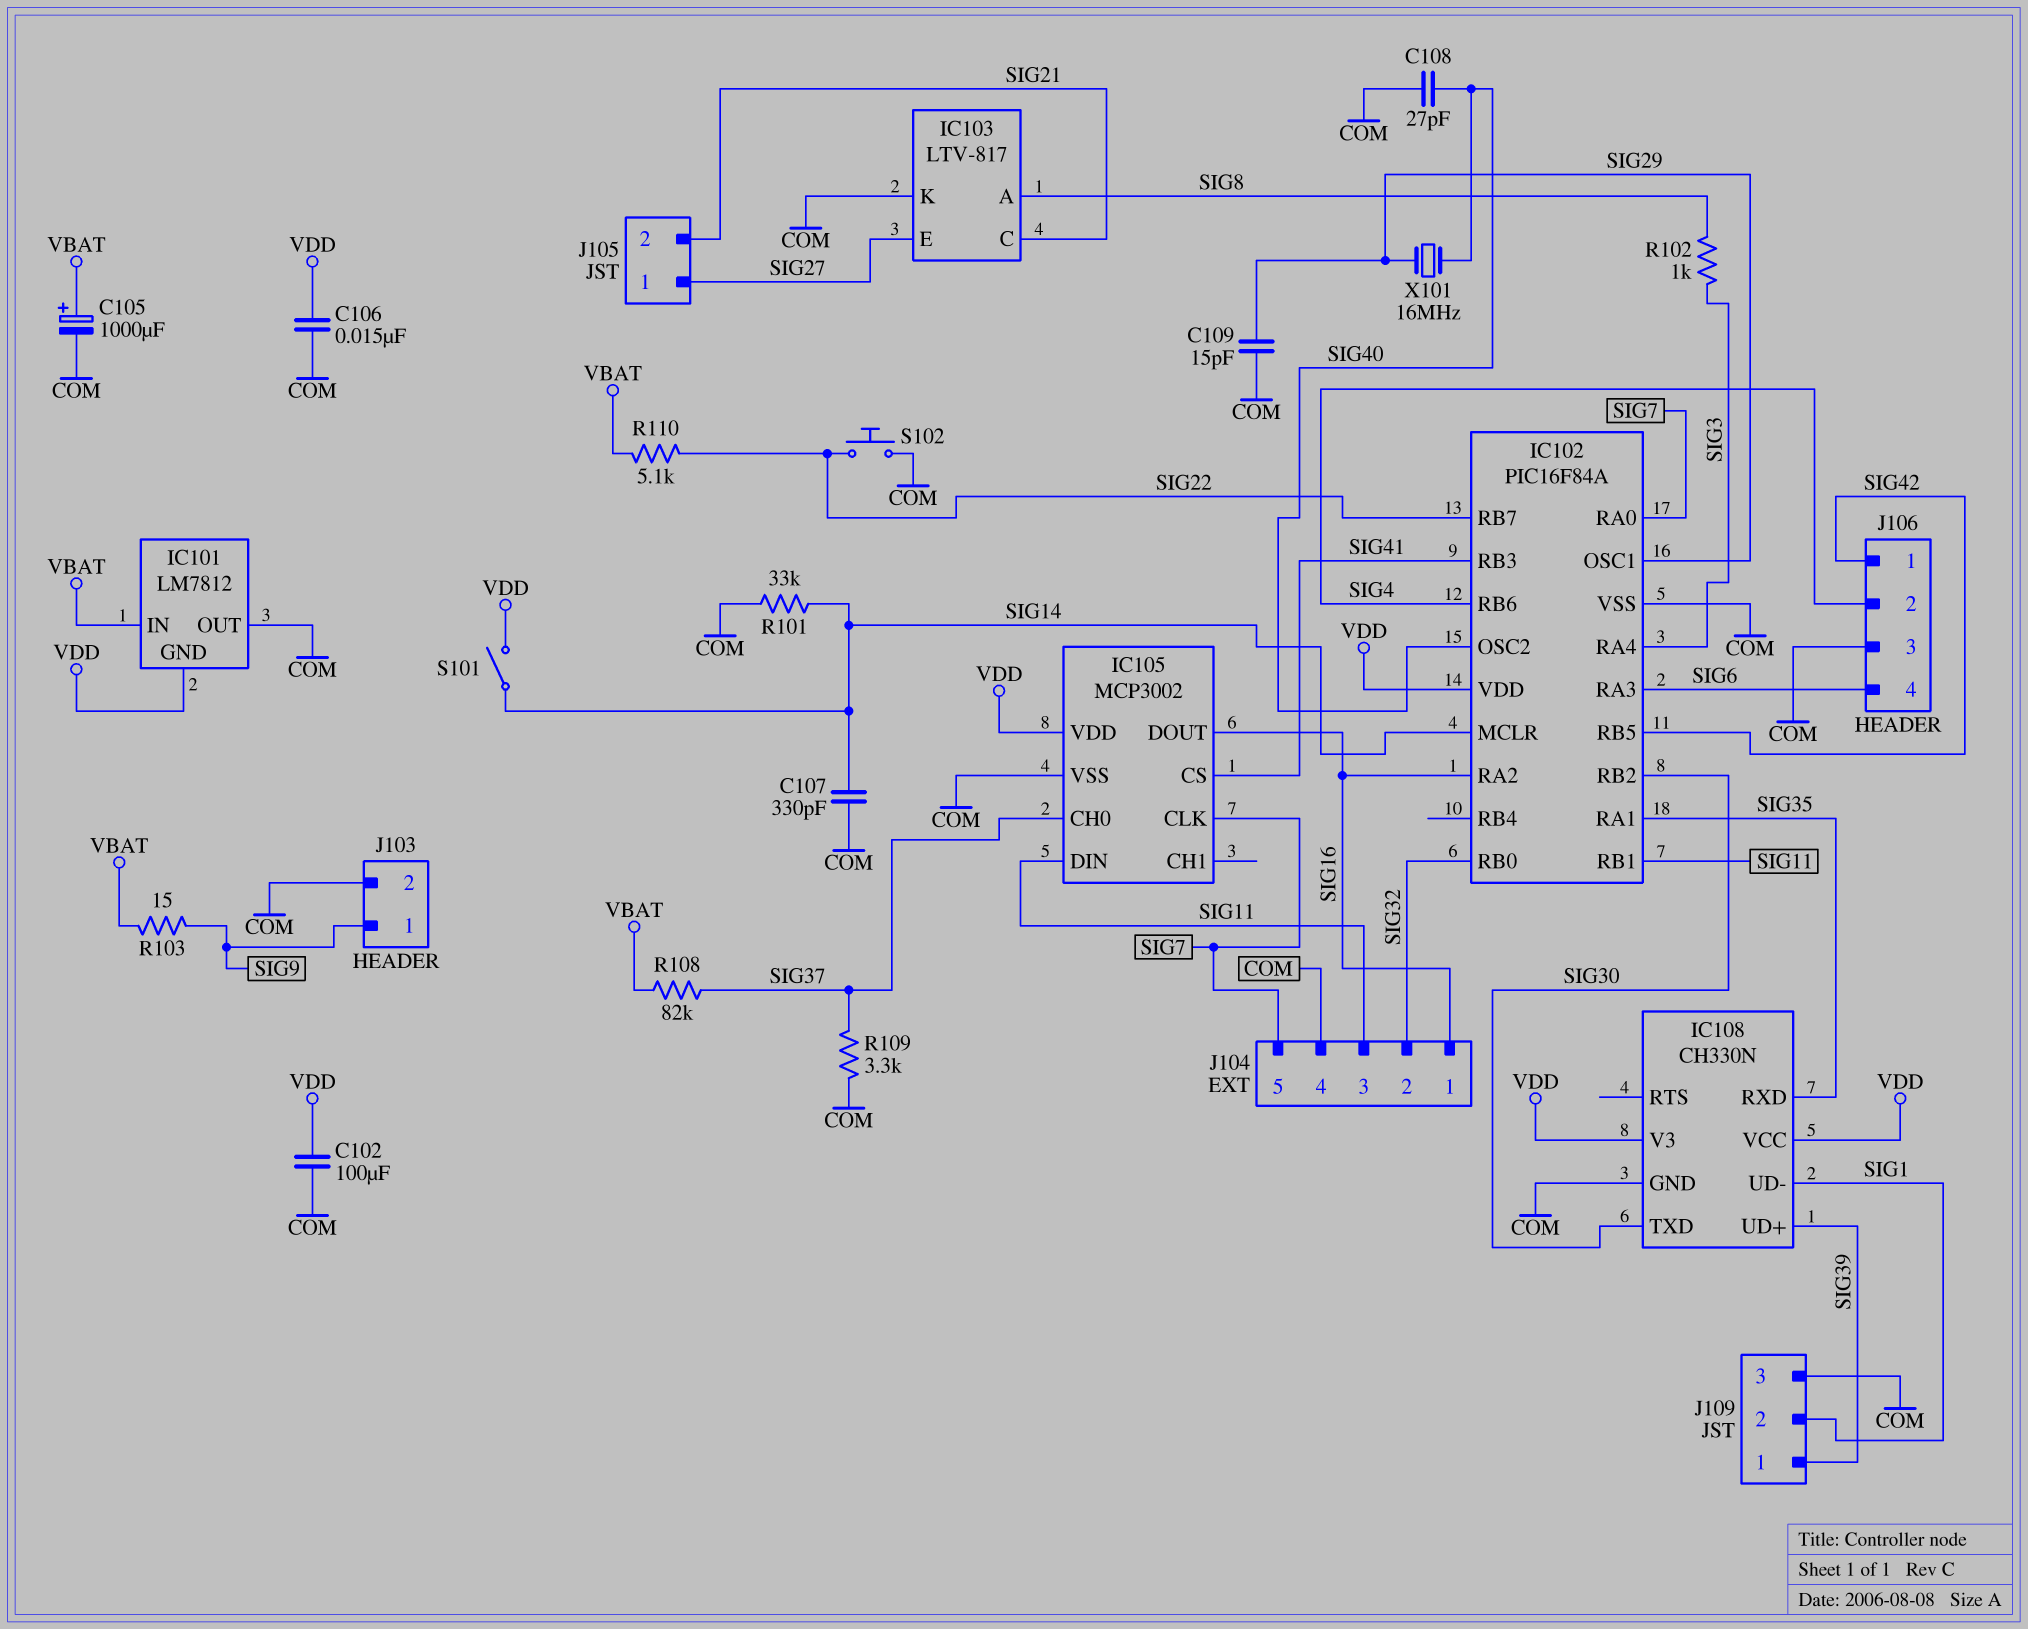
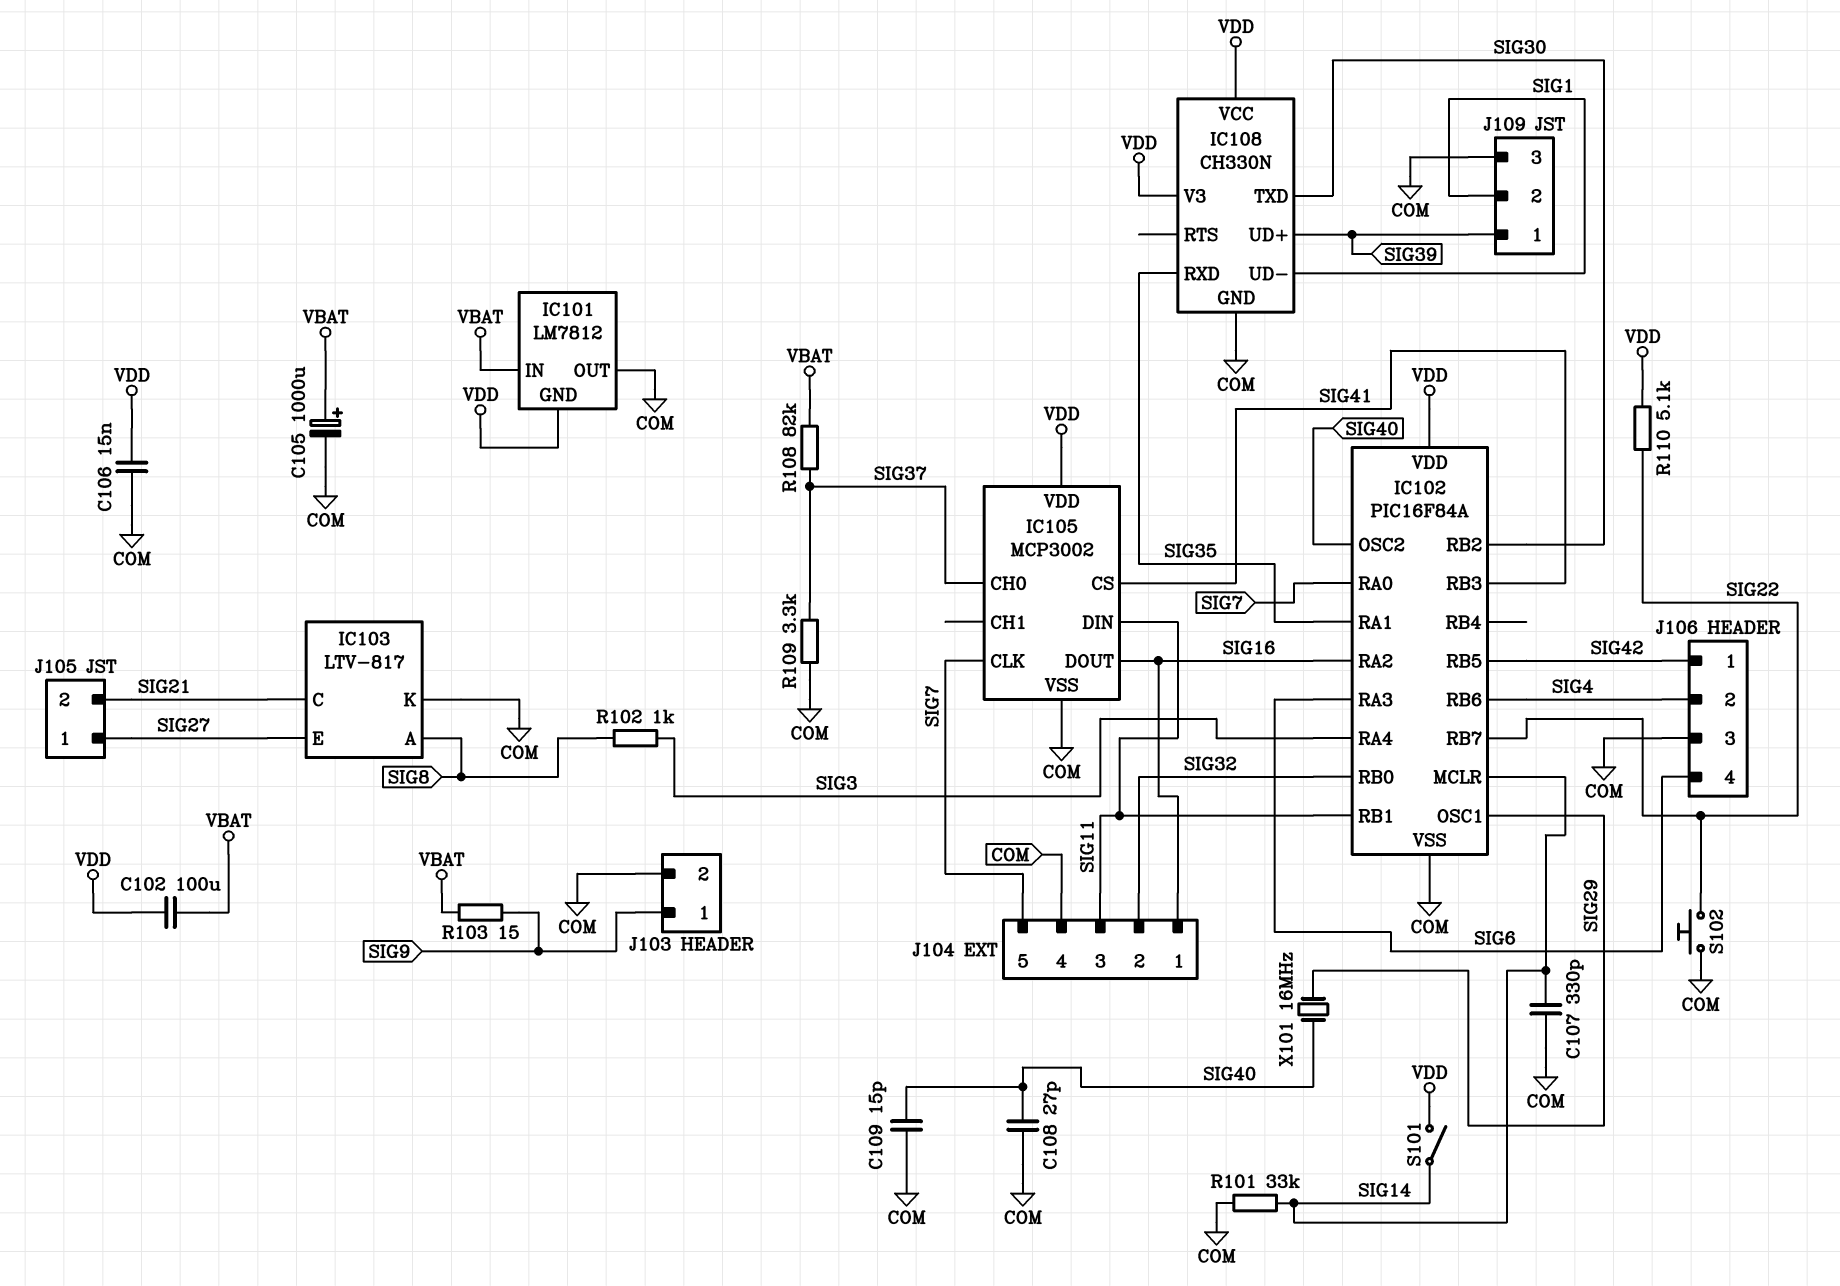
C102: 100uF (COM, VDD) -> 100uF (VBAT, VDD)
C109: 15pF (COM, SIG29) -> 15pF (COM, SIG40)
R110: 5.1k (SIG22, VBAT) -> 5.1k (SIG22, VDD)

